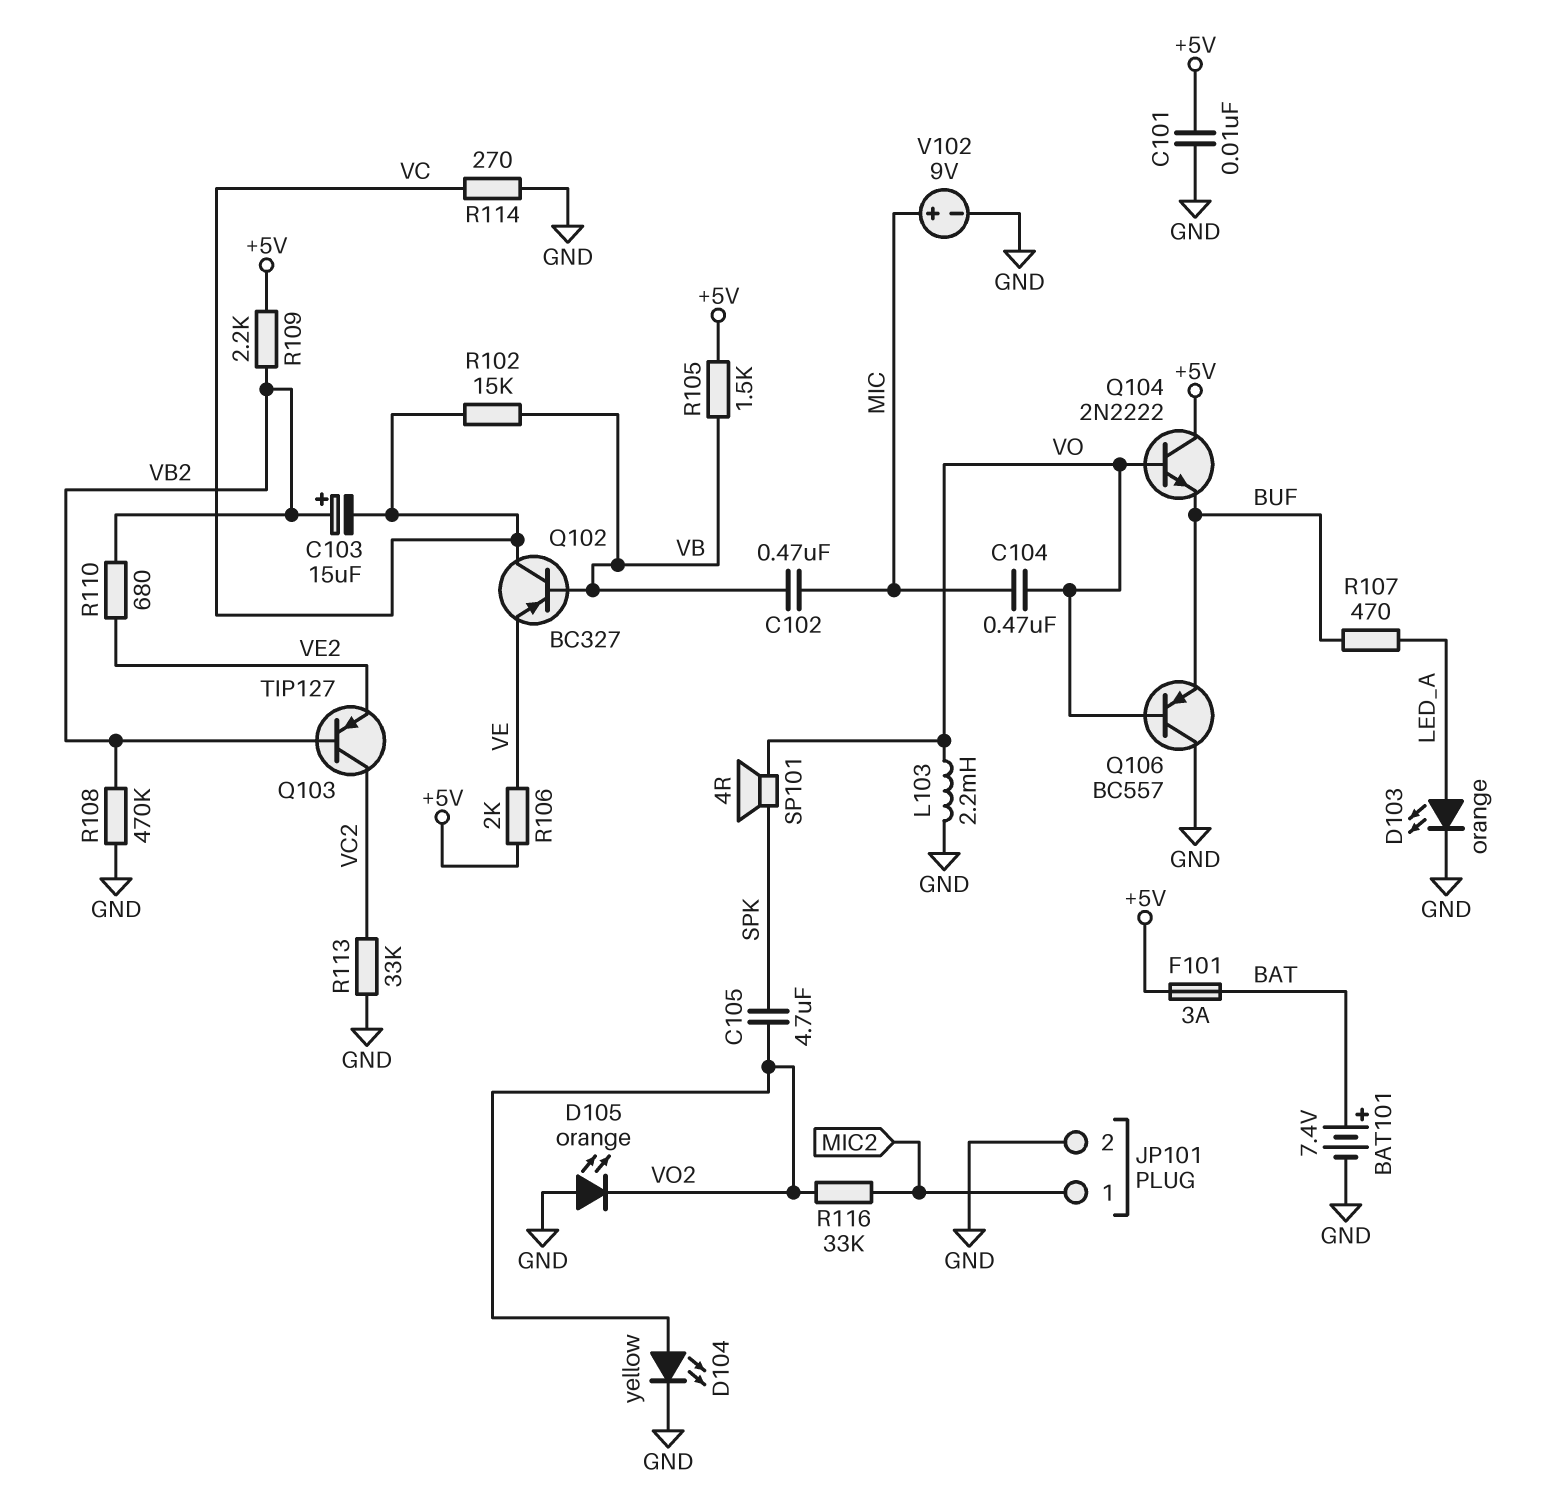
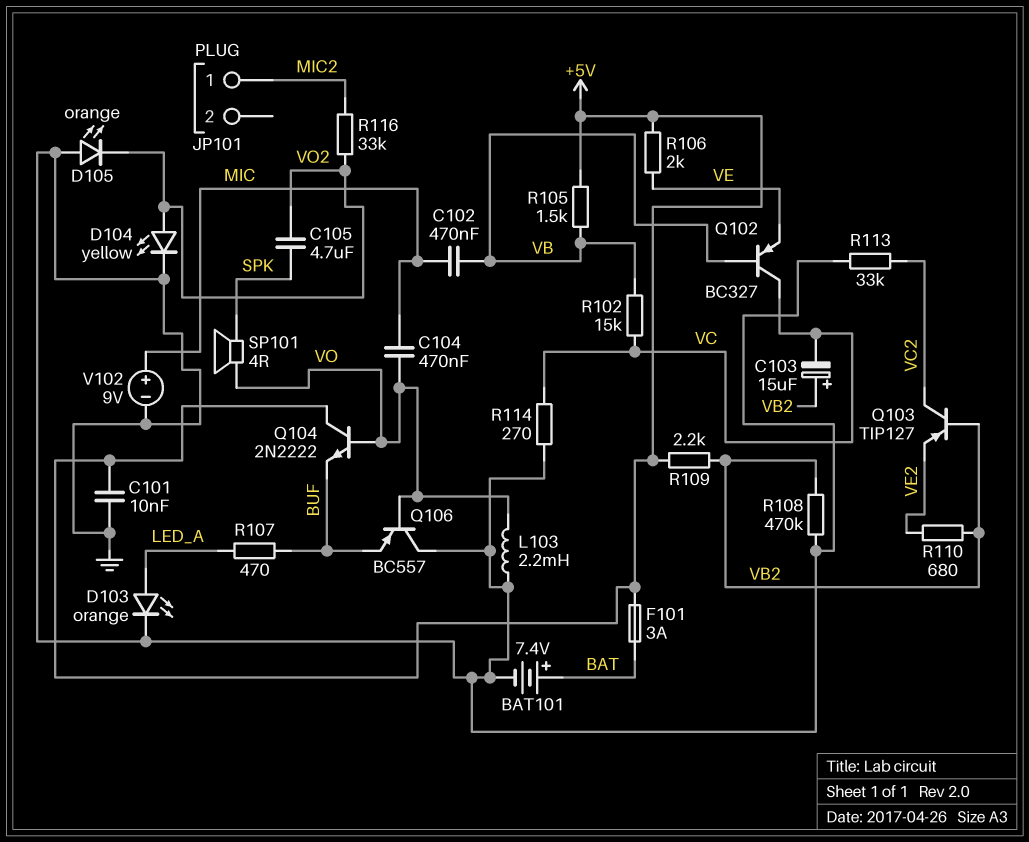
JP101 pin 2: GND -> none

